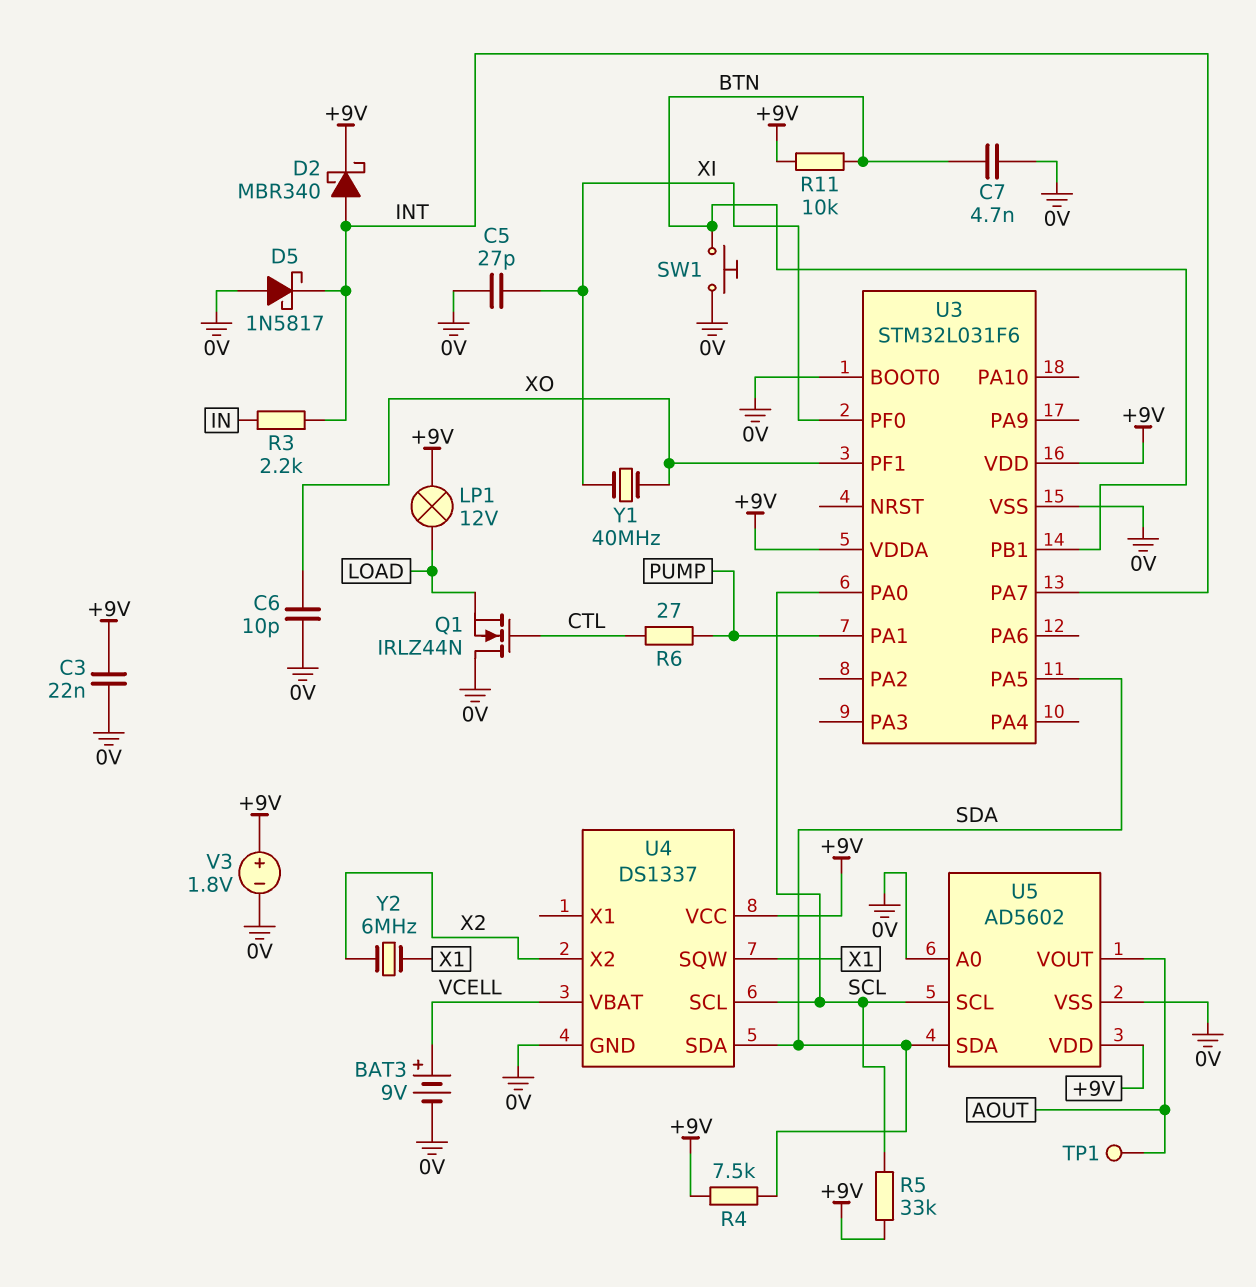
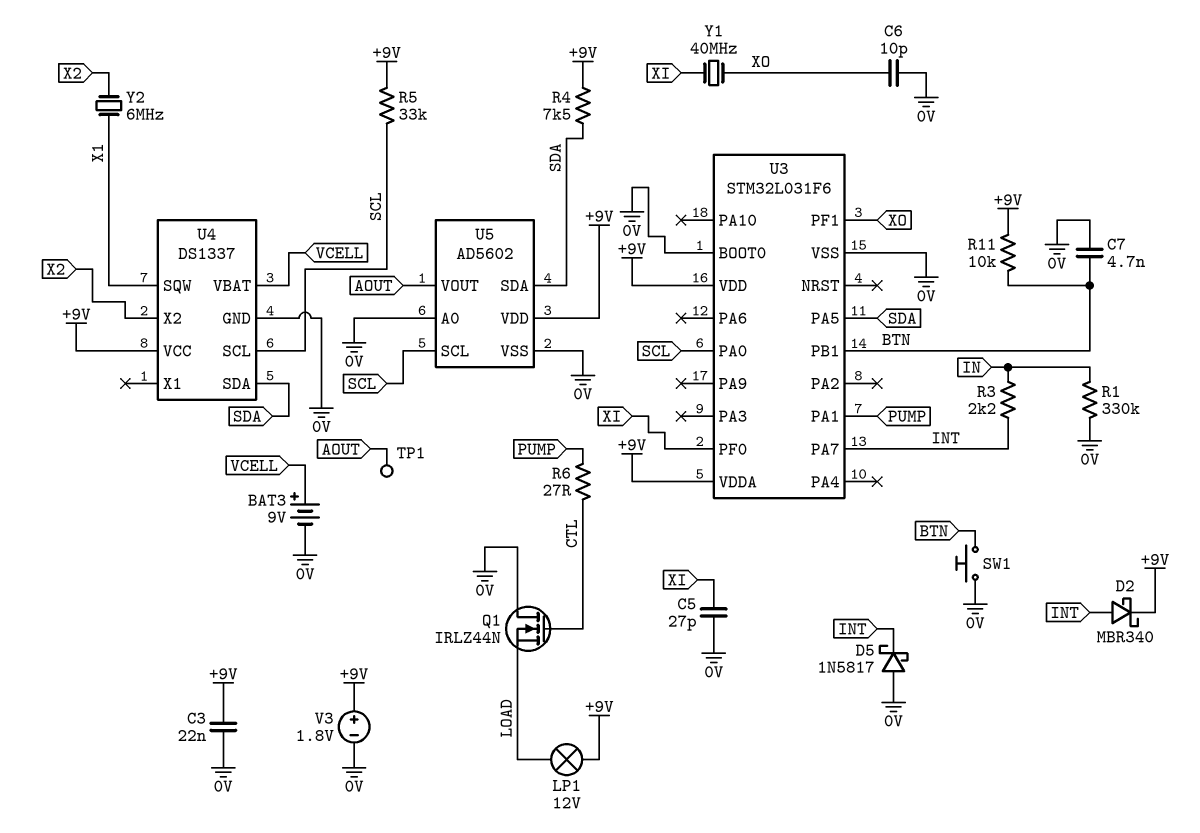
R1: none -> 330k (0V, IN)

